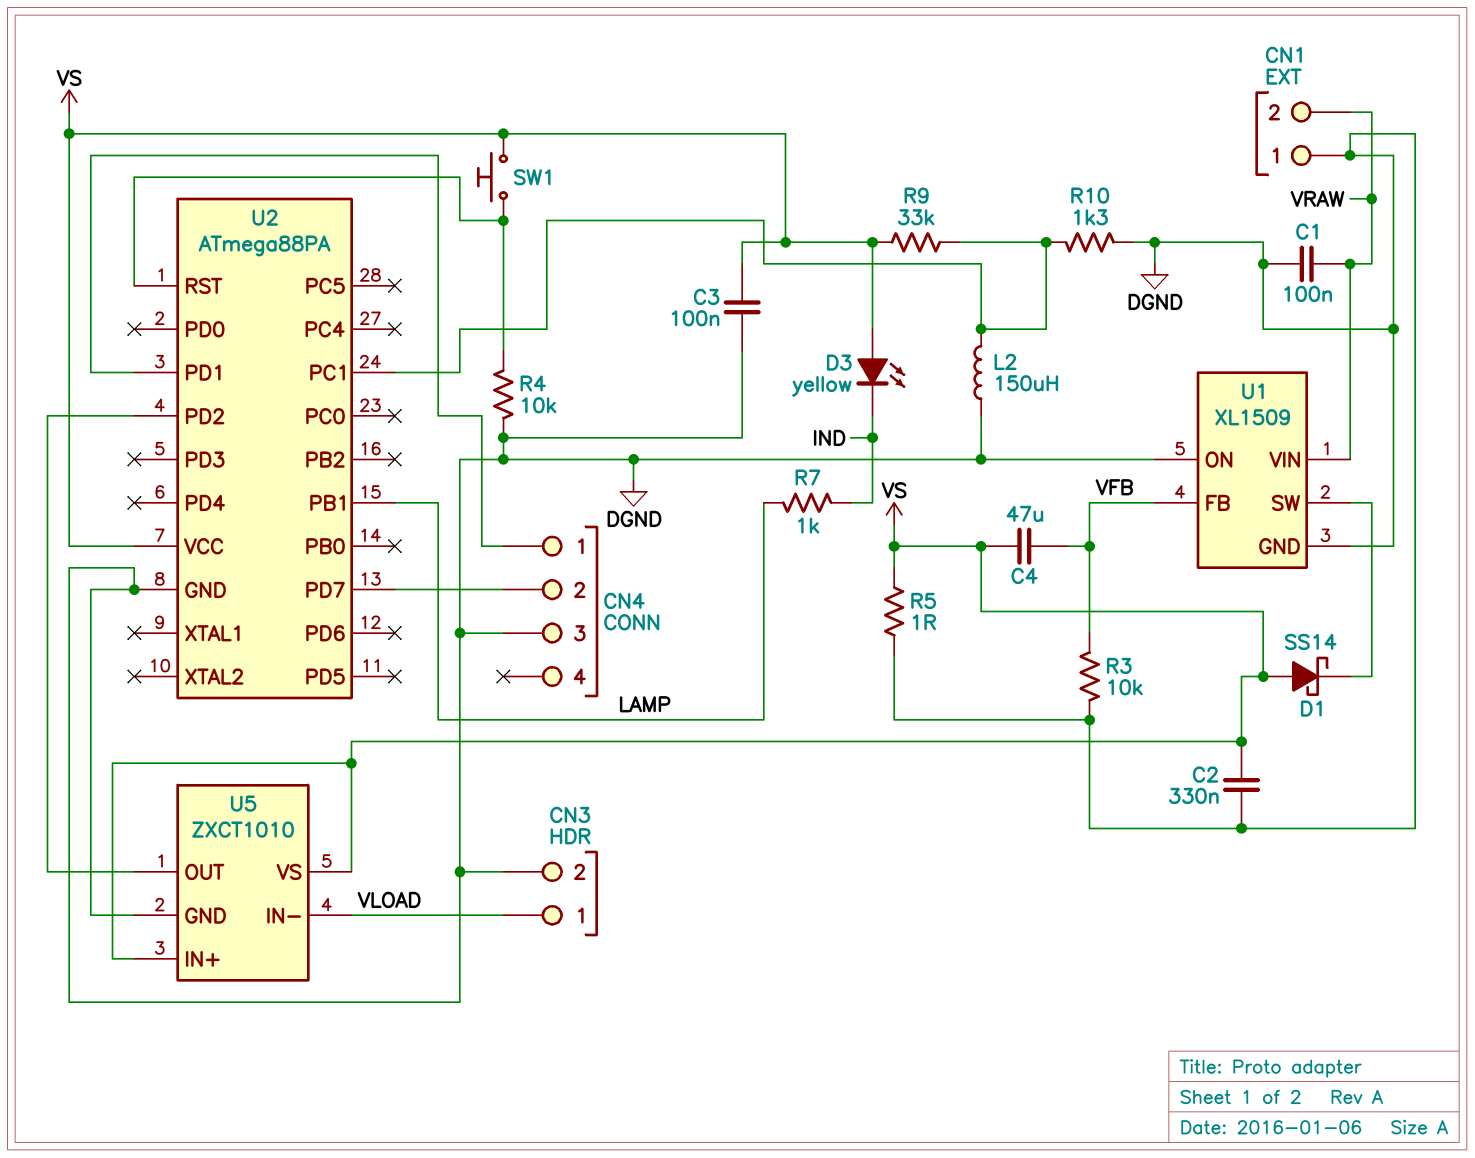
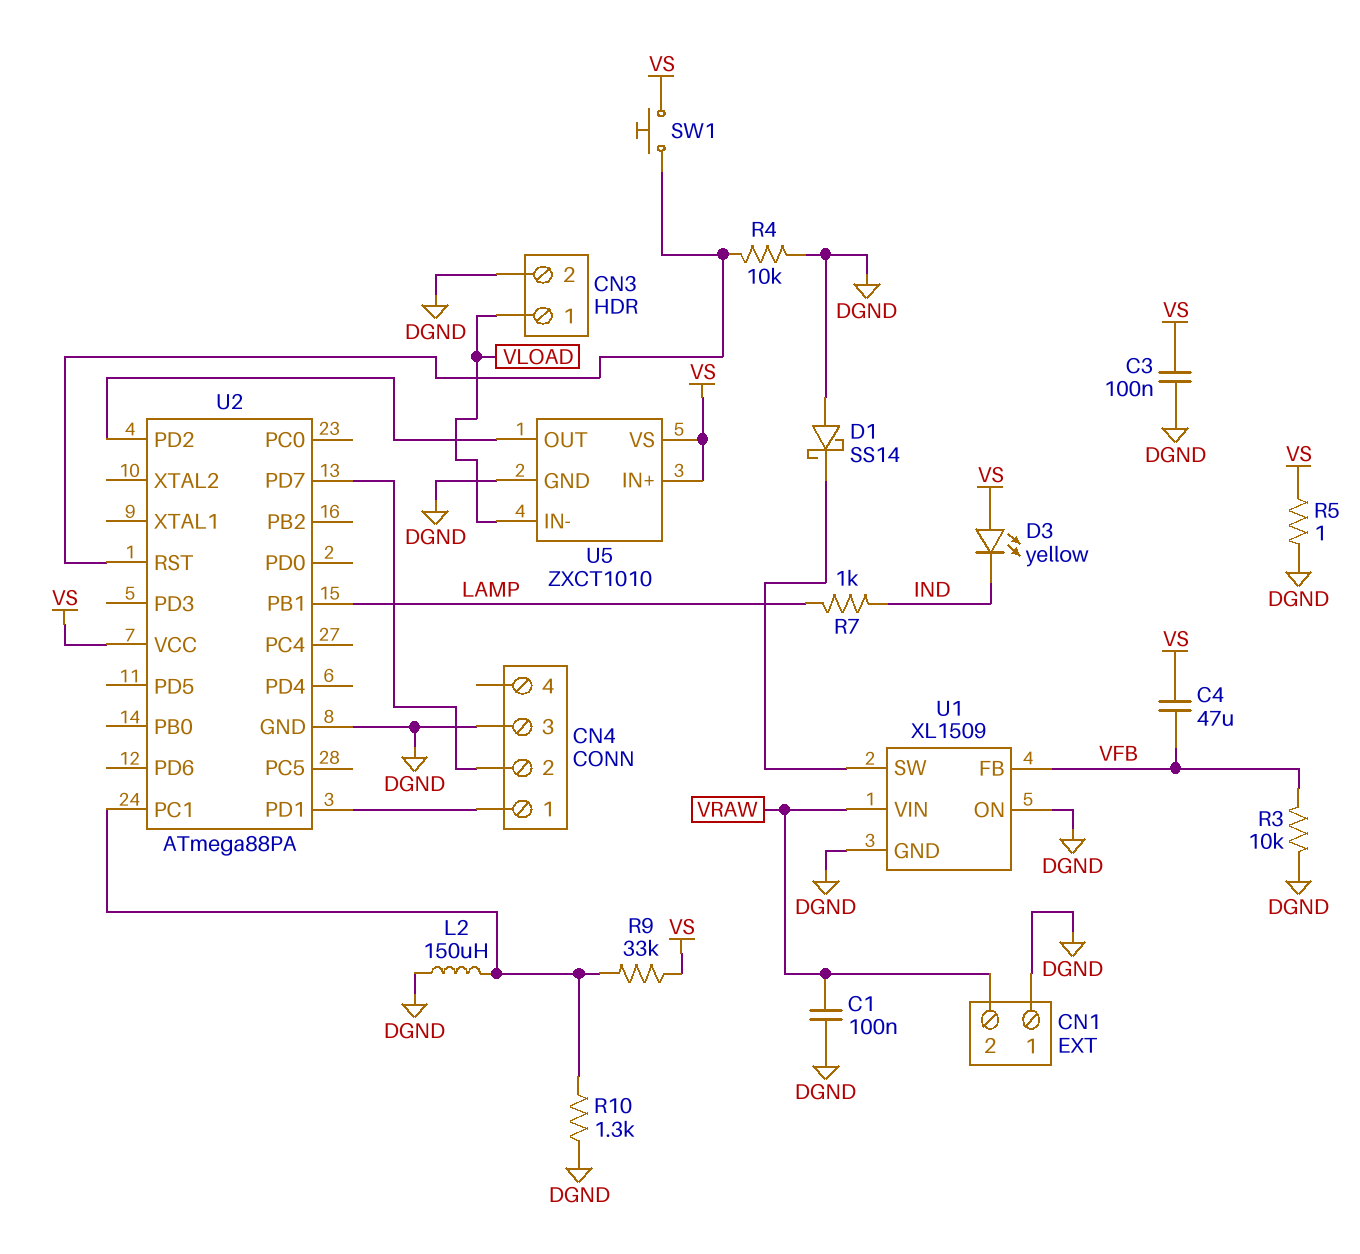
C2: 330nF (DGND, VS) -> none
D1: schottky SS14 (A VS, K U1/SW) -> schottky SS14 (A DGND, K U1/SW)

